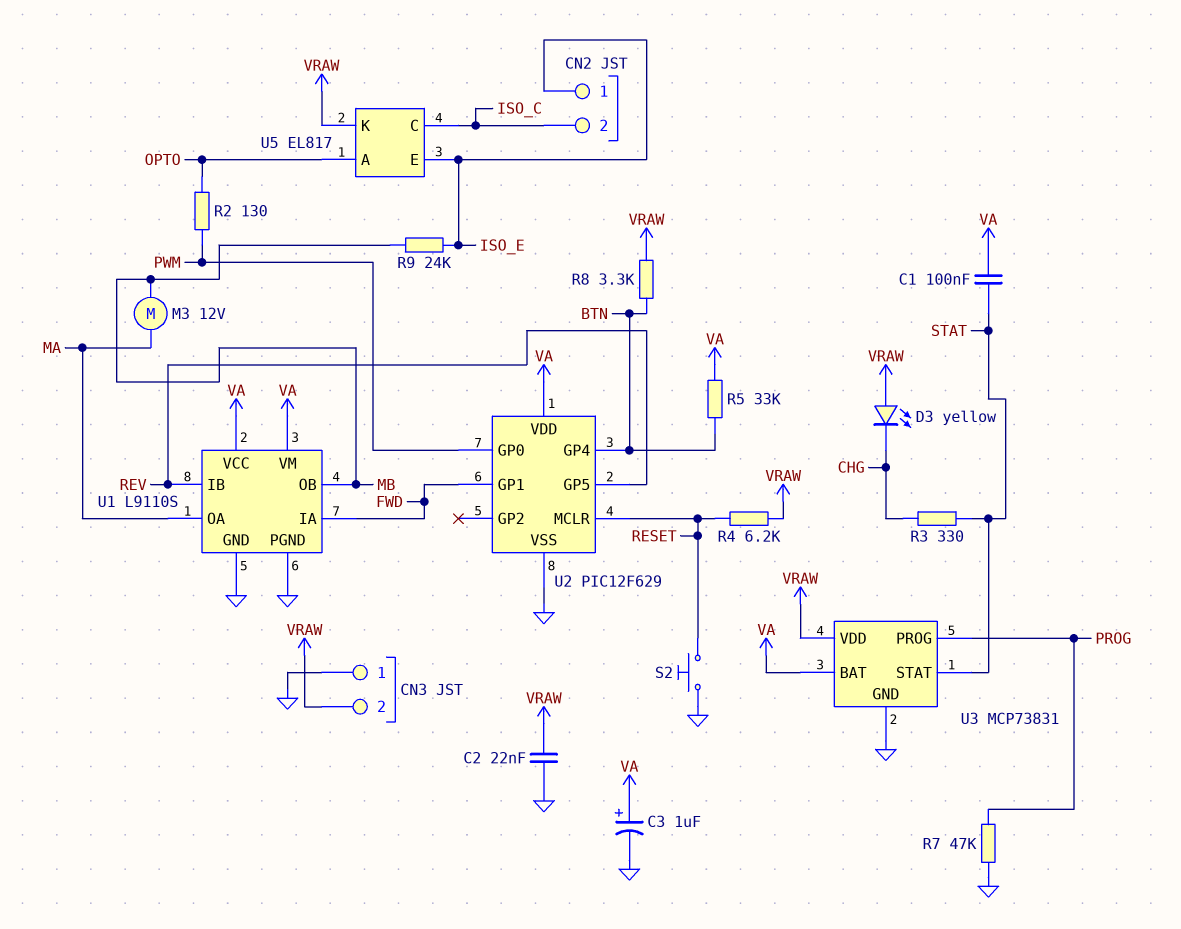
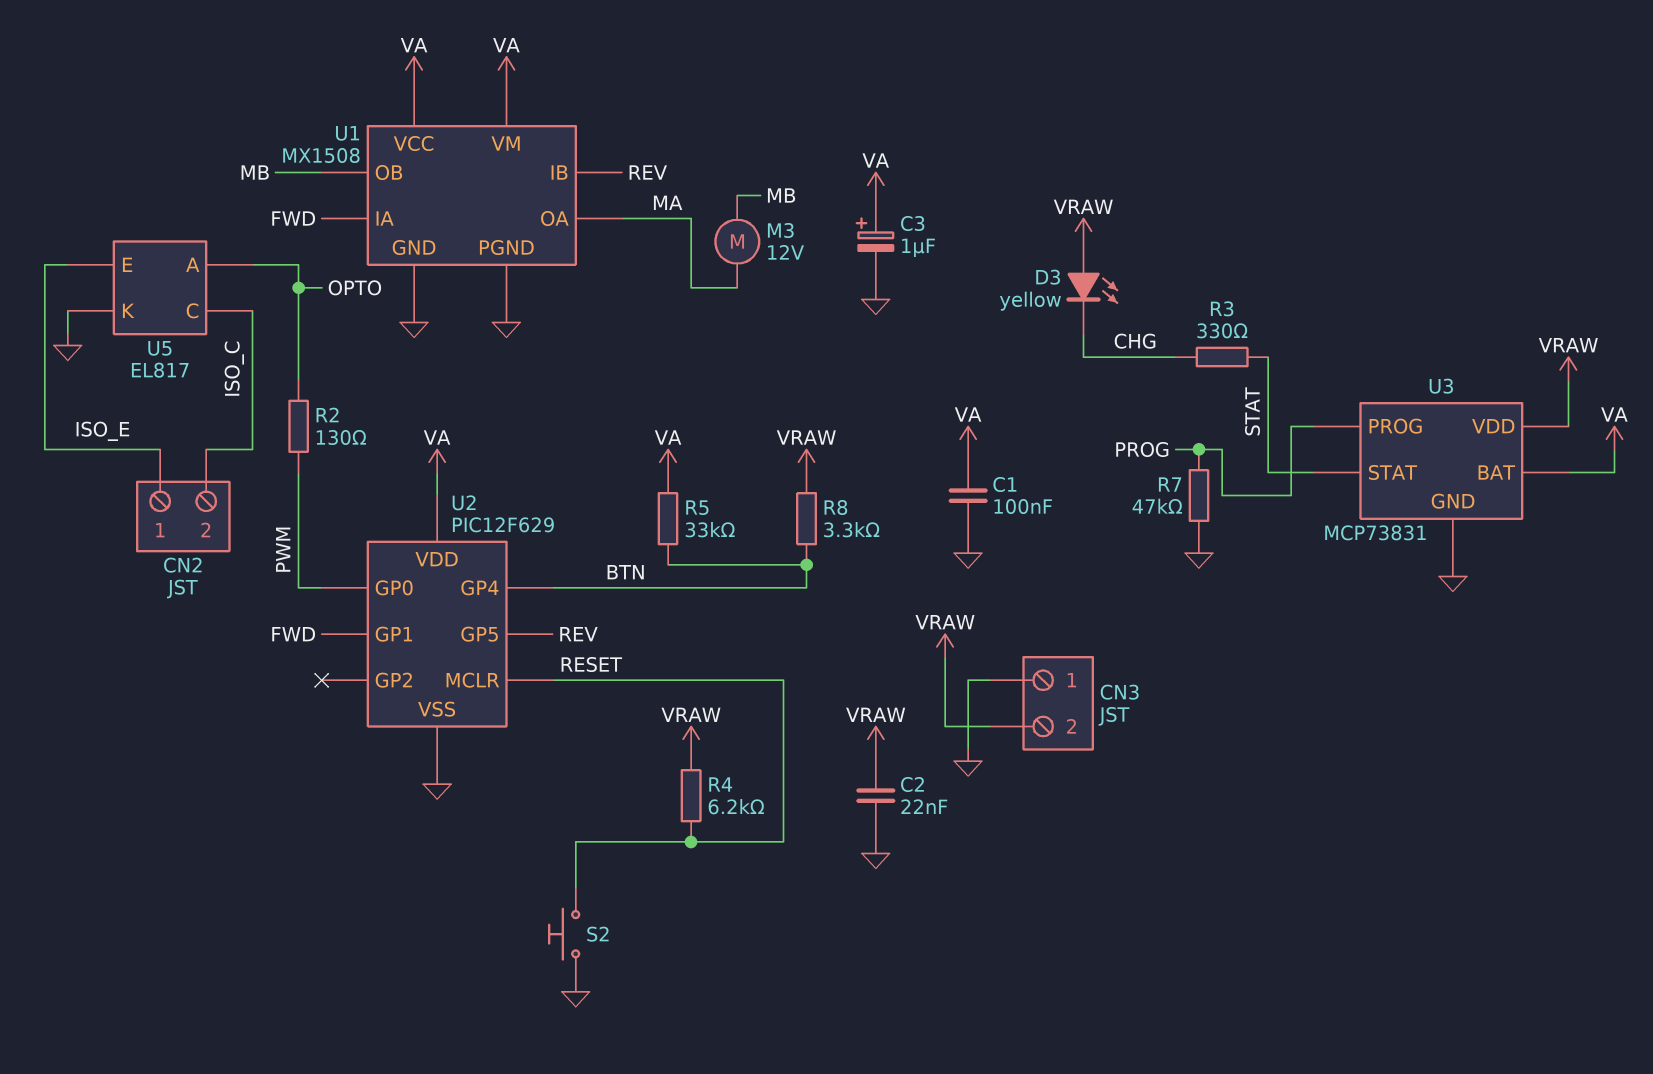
C1: 100nF (STAT, VA) -> 100nF (GND, VA)
R9: 24k (ISO_E, MB) -> none
U1: L9110S -> MX1508
U5 pin K: VRAW -> GND

